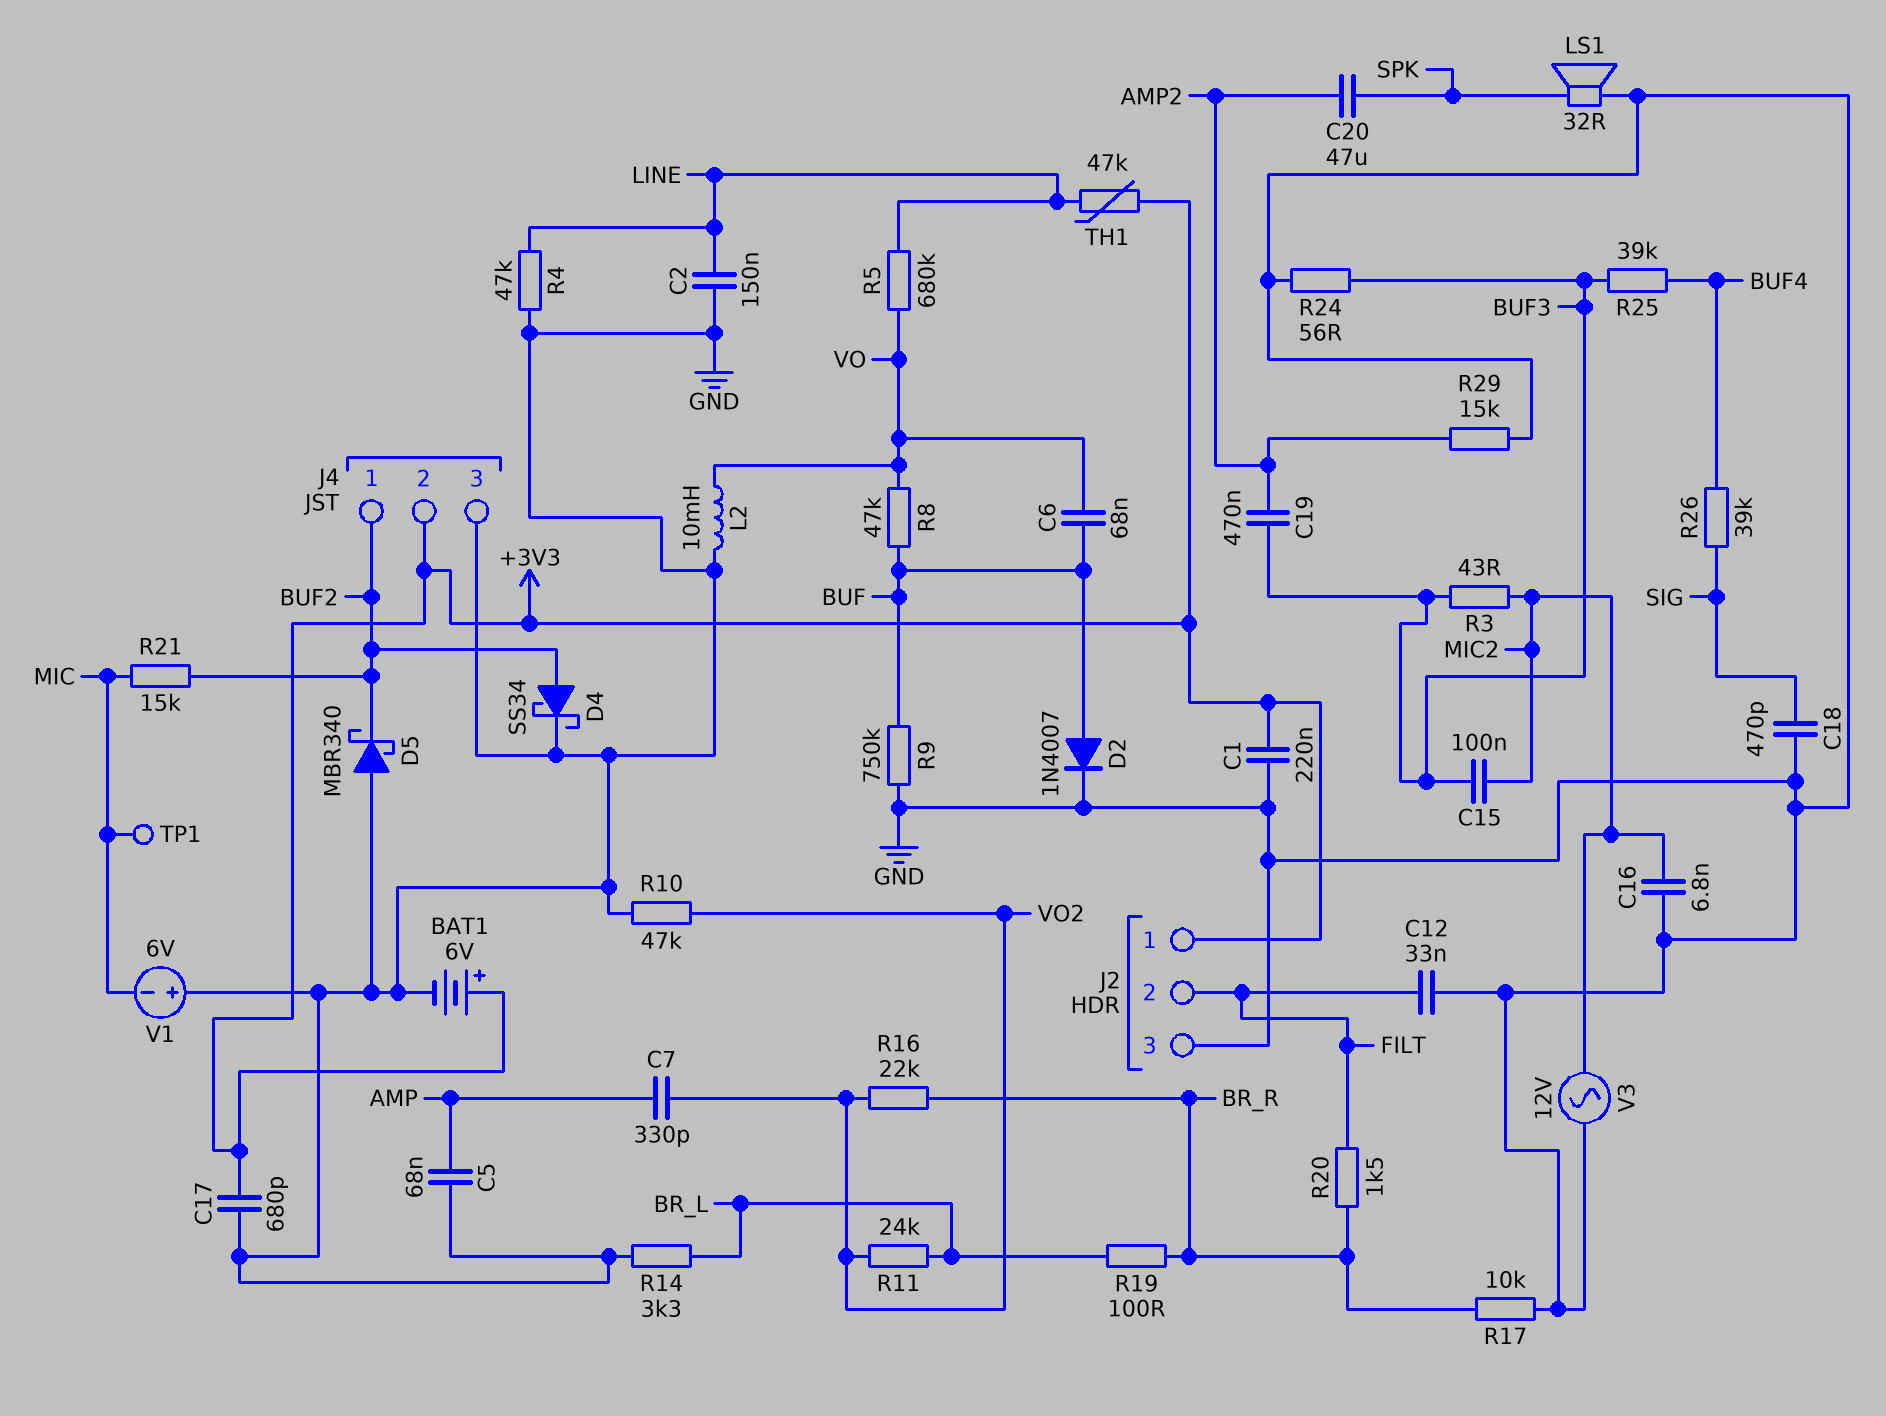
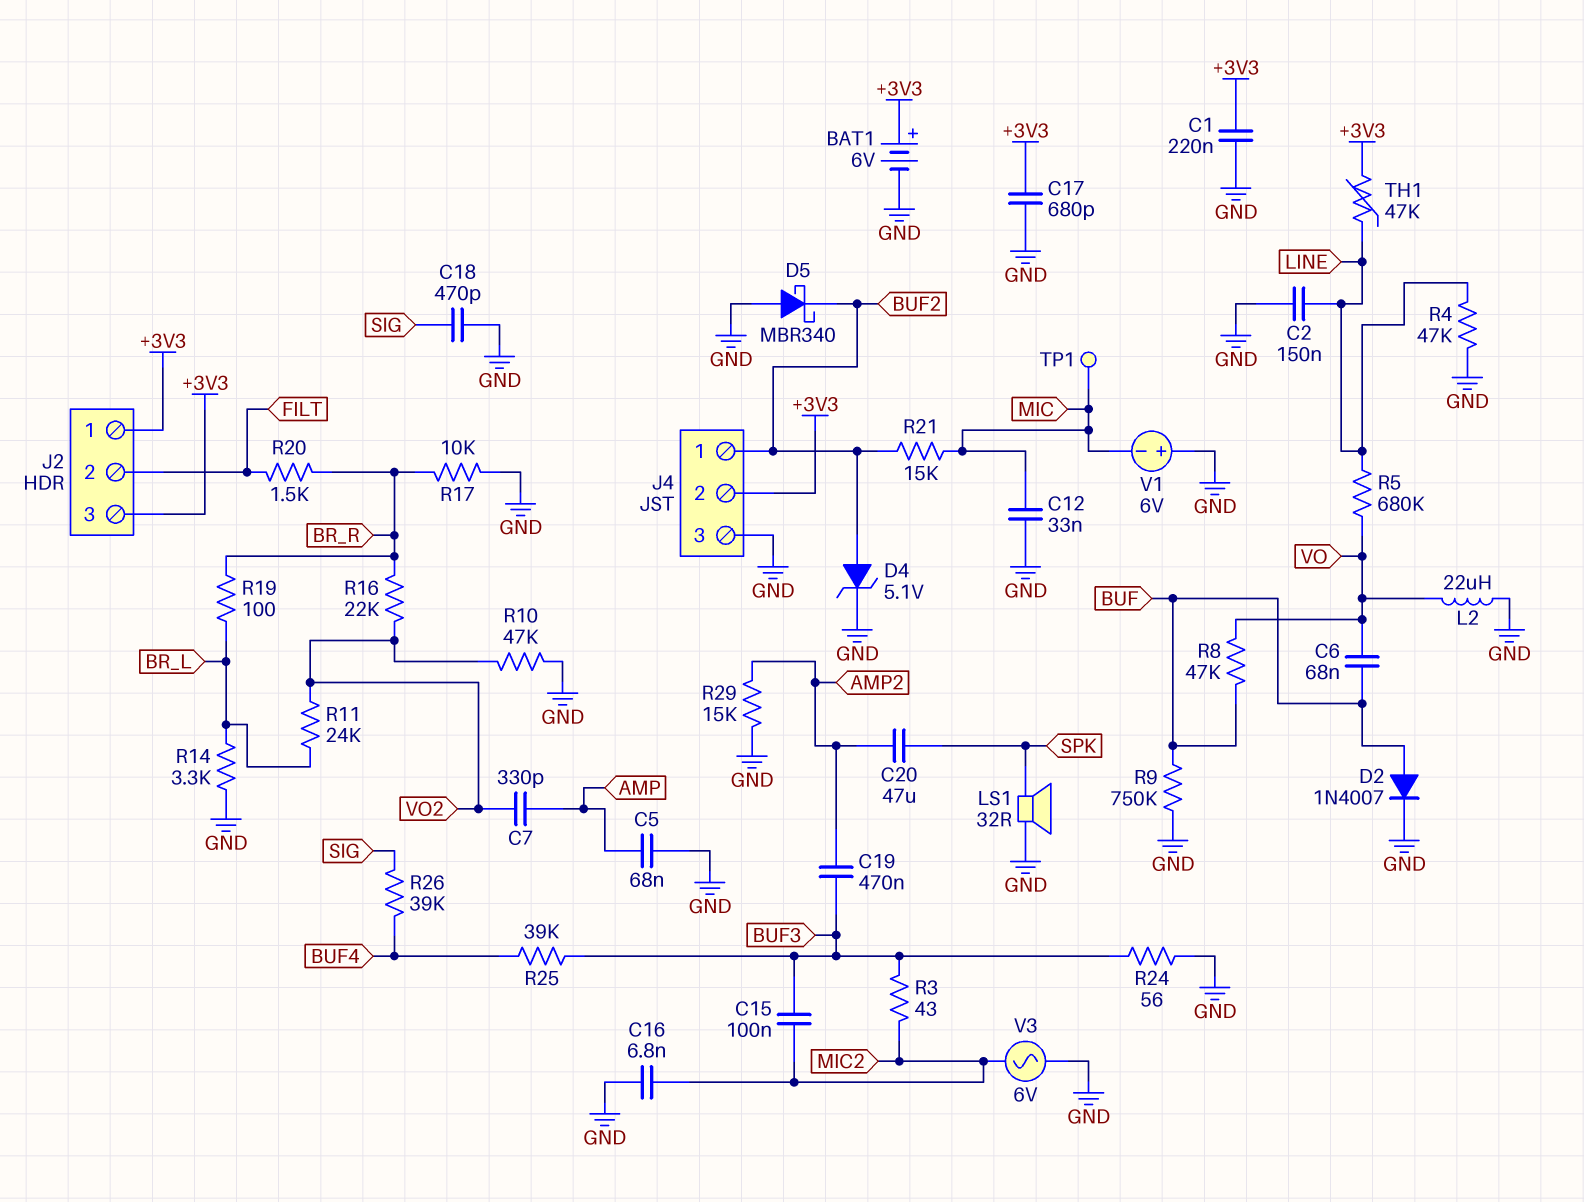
C12: 33nF (FILT, GND) -> 33nF (GND, MIC)
D4: schottky SS34 (A BUF2, K GND) -> zener 5.1V (A BUF2, K GND)
J2 pin 3: GND -> +3V3
L2: 10mH (GND, VO) -> 22uH (GND, VO)
V3: AC 12V (GND, MIC2) -> AC 6V (GND, MIC2)

